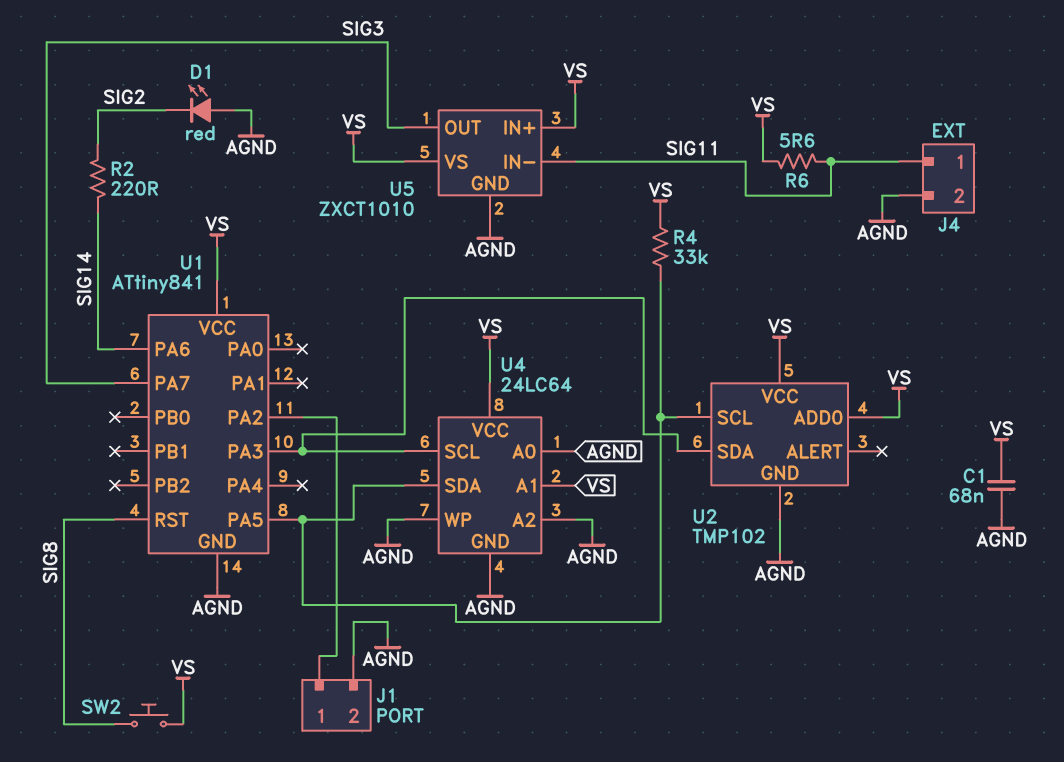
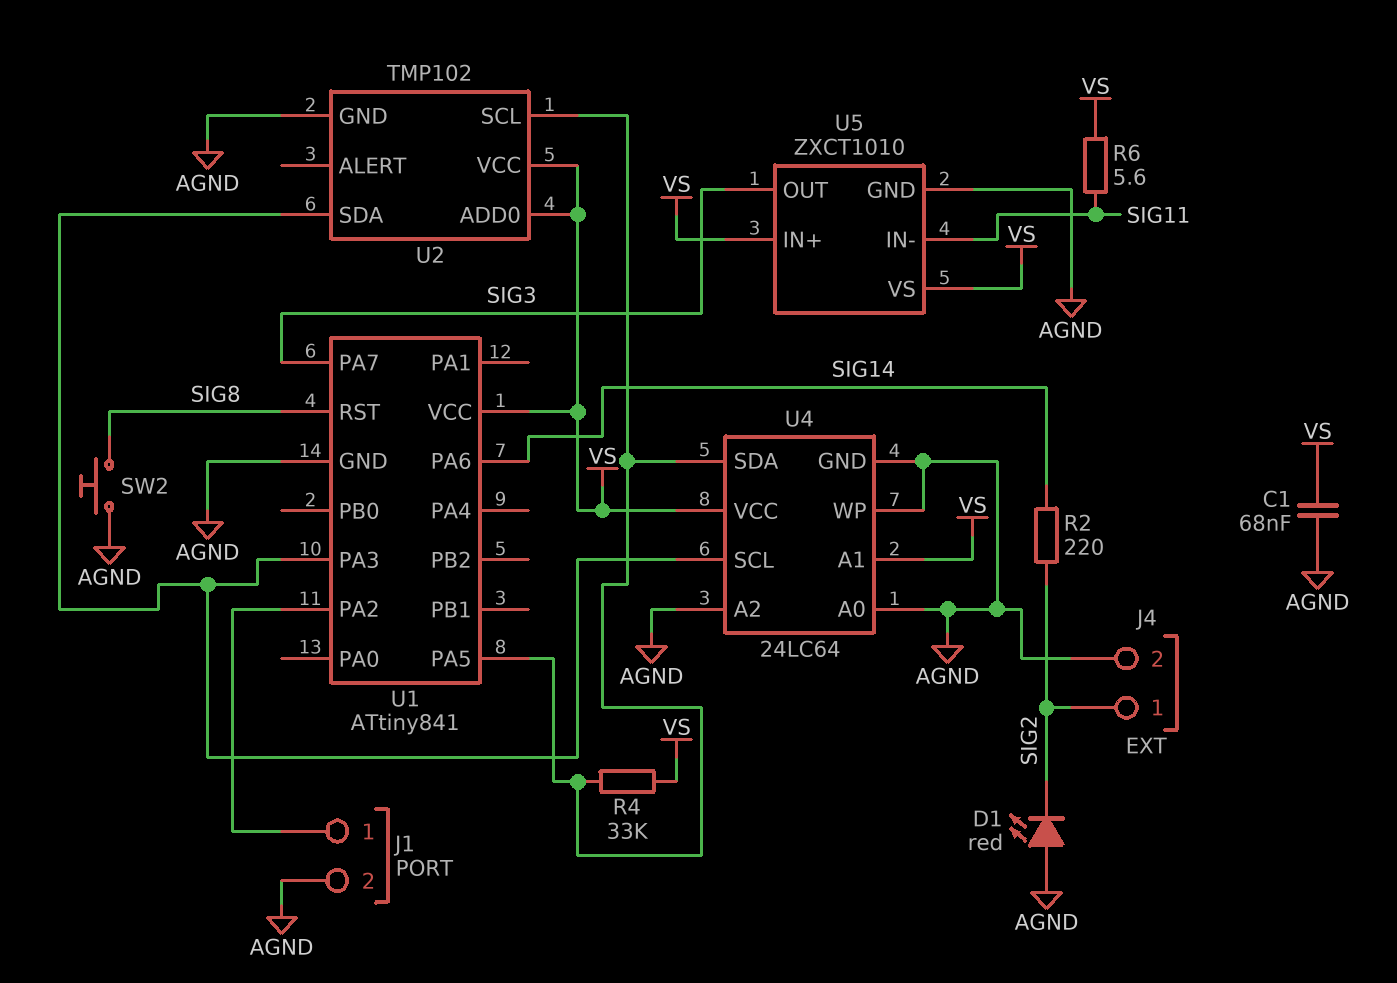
J4 pin 1: SIG11 -> SIG2
SW2: button (SIG8, VS) -> button (AGND, SIG8)

